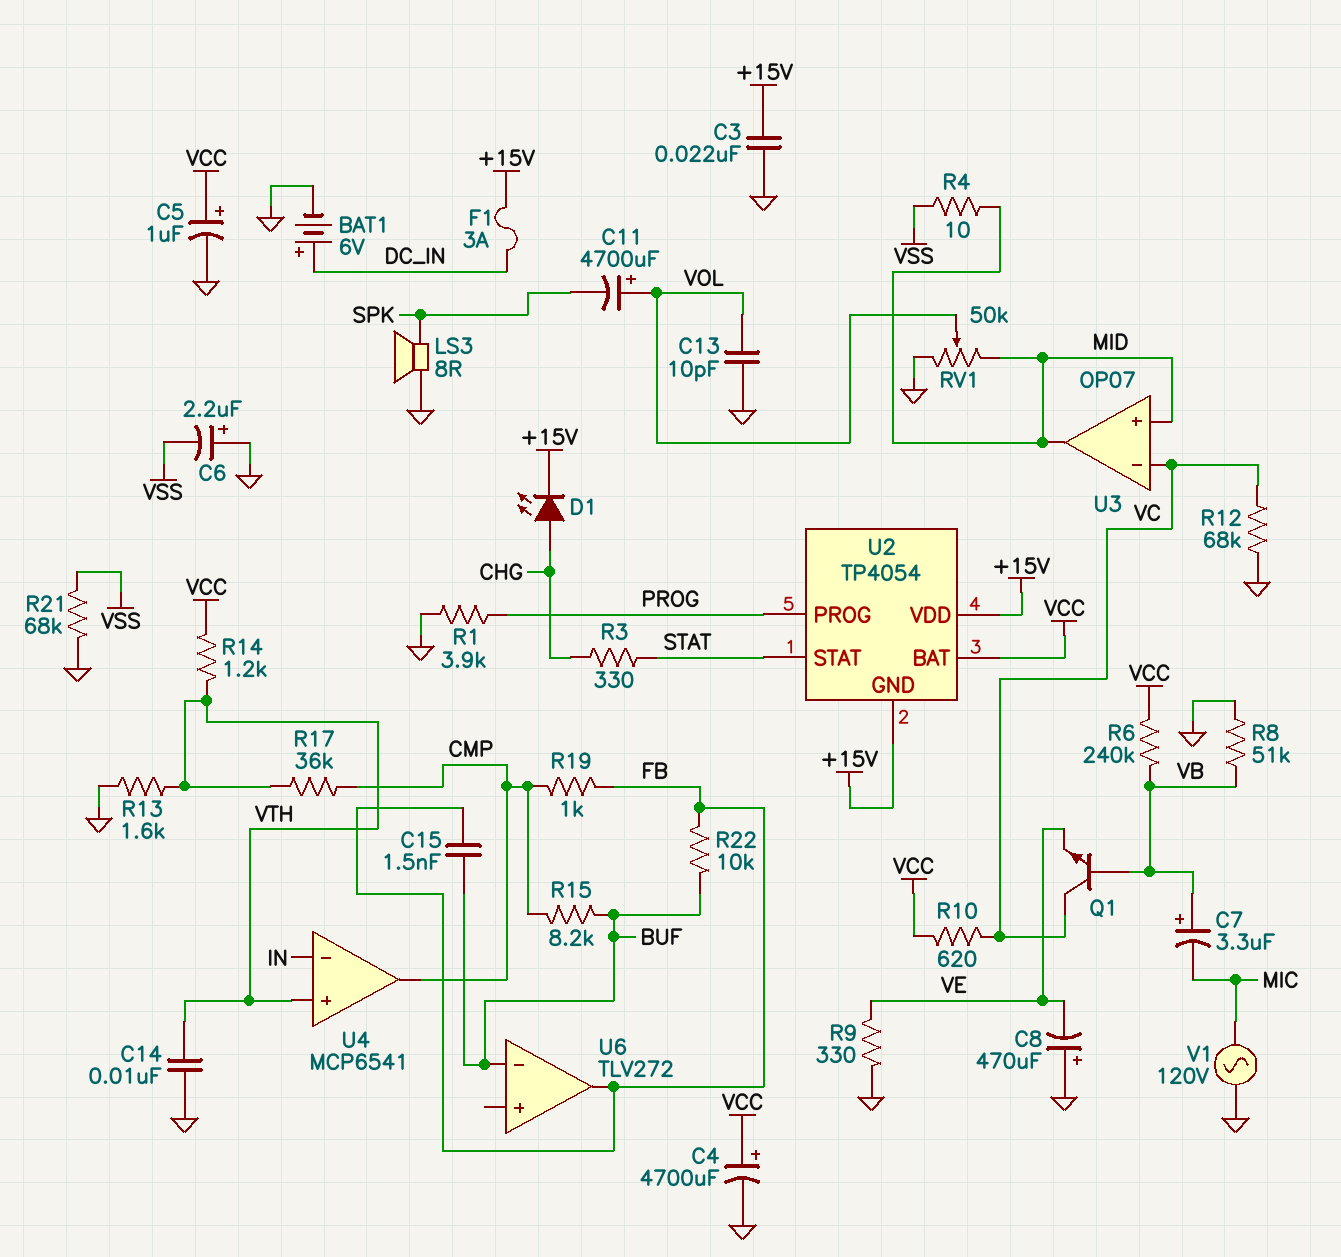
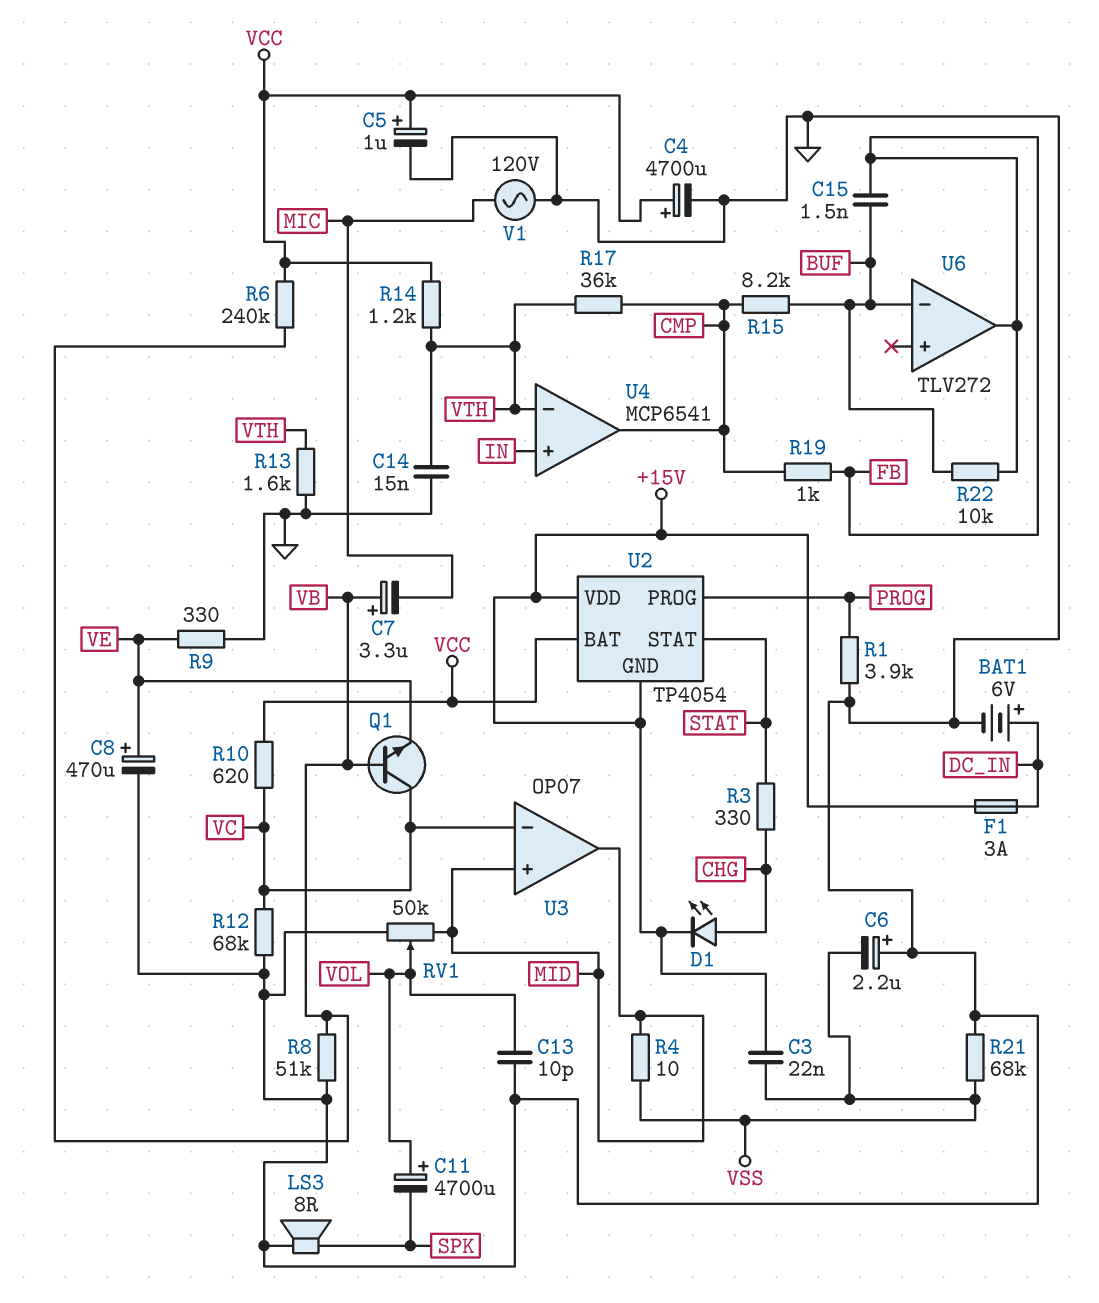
C3: 22nF (+15V, GND) -> 22nF (+15V, VSS)
C8: 470uF (plus GND, minus VE) -> 470uF (plus VE, minus GND)
C14: 10nF (GND, VTH) -> 15nF (GND, VTH)
U4 pin in+: VTH -> IN
U4 pin in-: IN -> VTH

